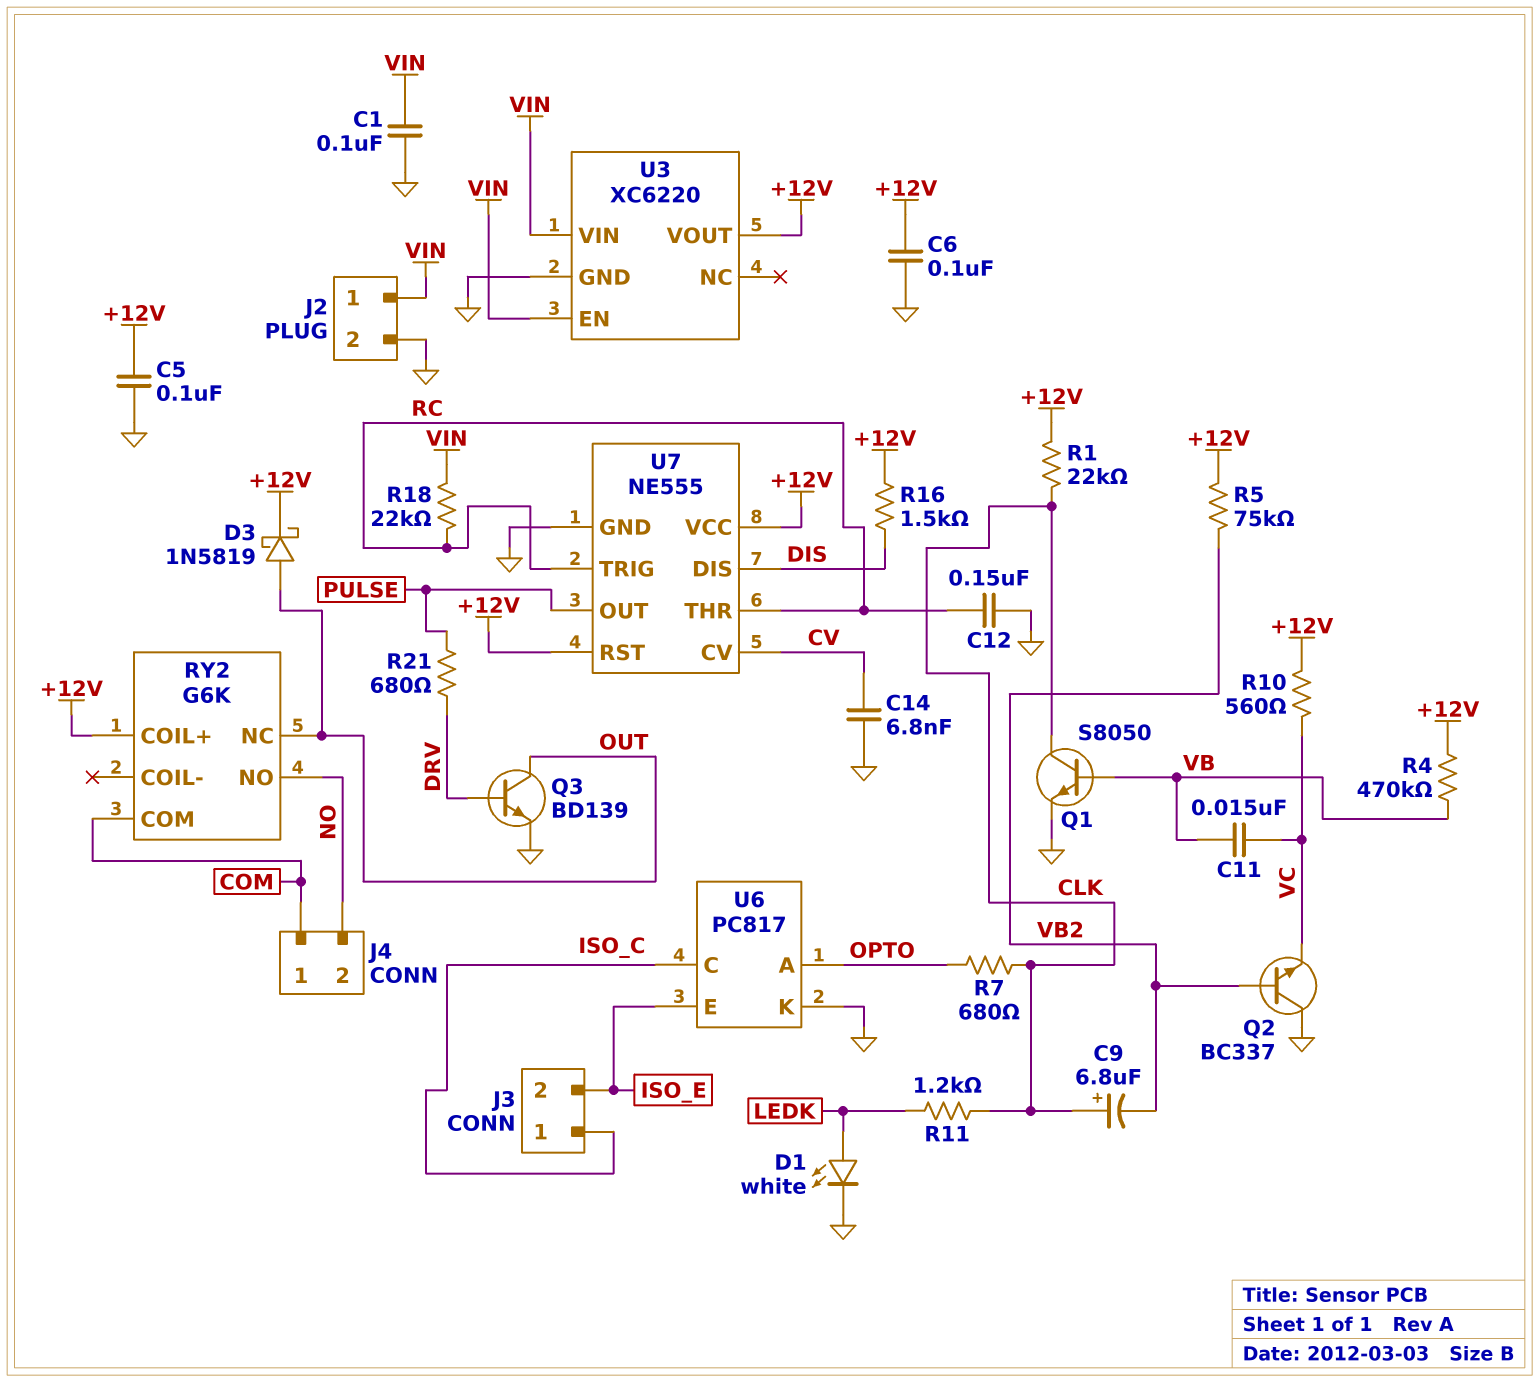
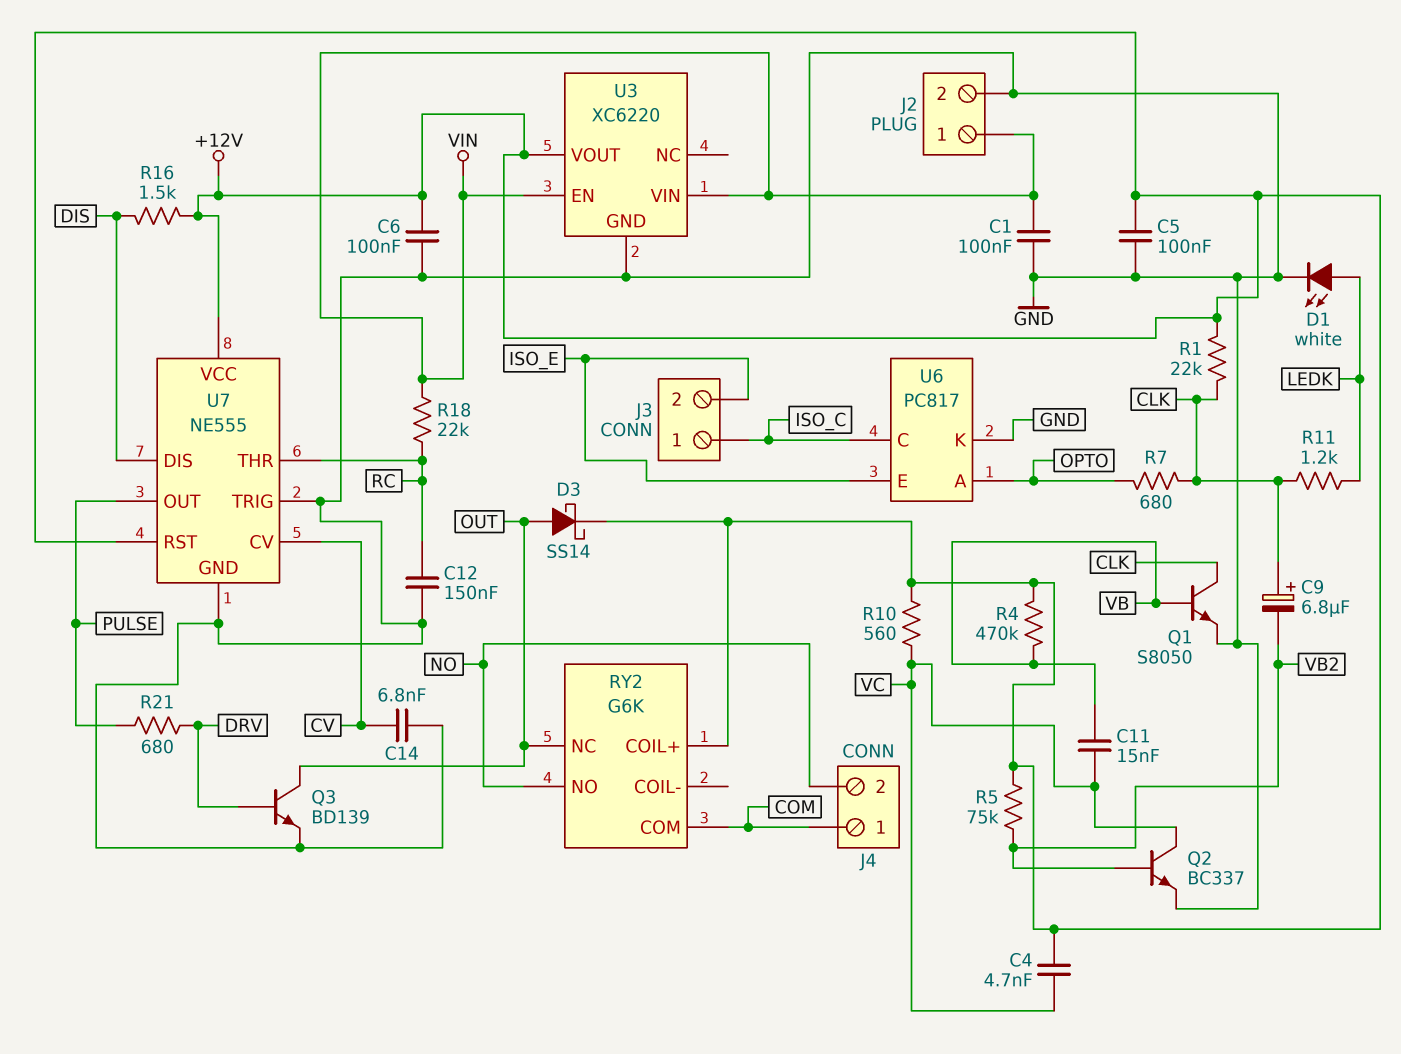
C4: none -> 4.7nF (+12V, VC)
D3: schottky 1N5819 (A OUT, K +12V) -> schottky SS14 (A OUT, K +12V)
Q2: NPN BC337 (B VB2, C GND, E VC) -> NPN BC337 (B VB2, C VC, E GND)
U7 pin TRIG: RC -> GND

